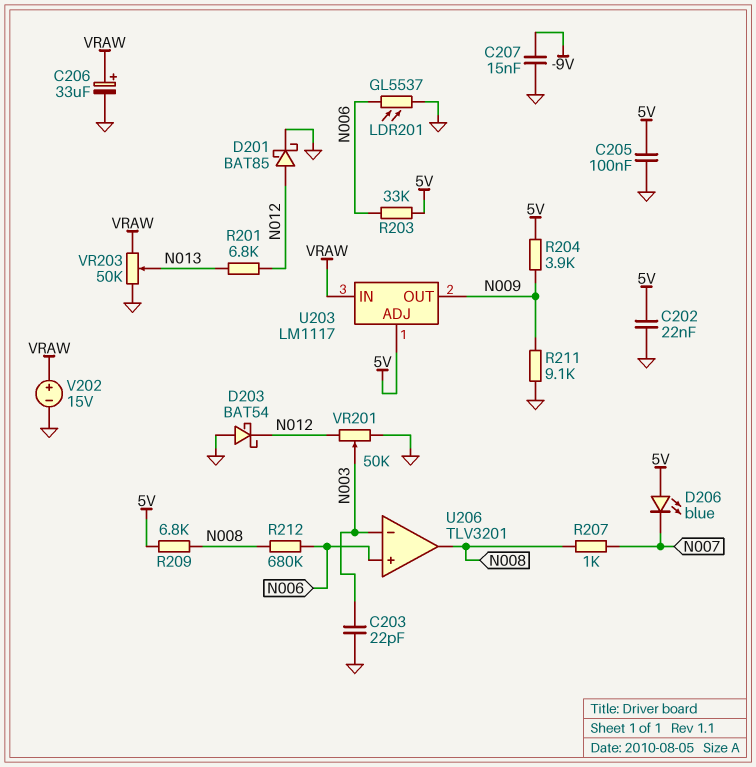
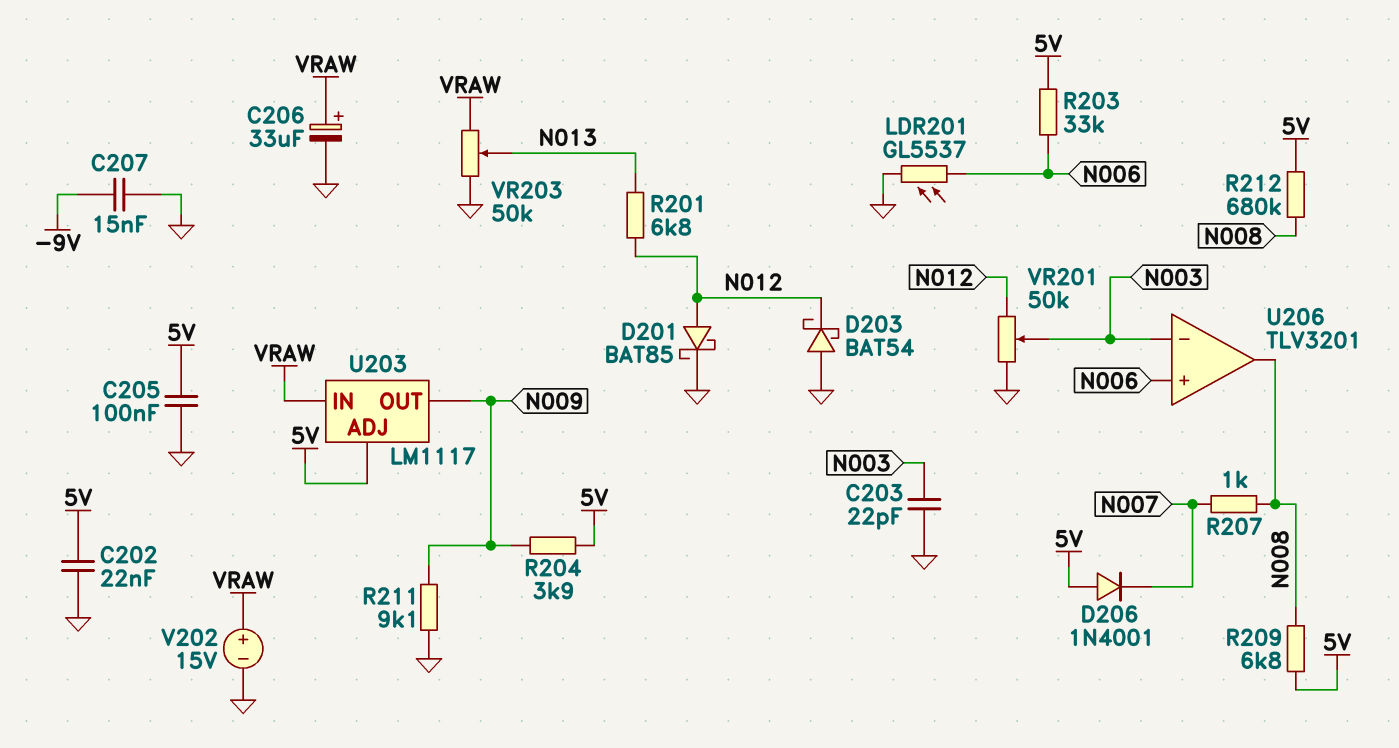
D206: LED blue (A 5V, K N007) -> diode 1N4001 (A 5V, K N007)
R212: 680k (N006, N008) -> 680k (5V, N008)

